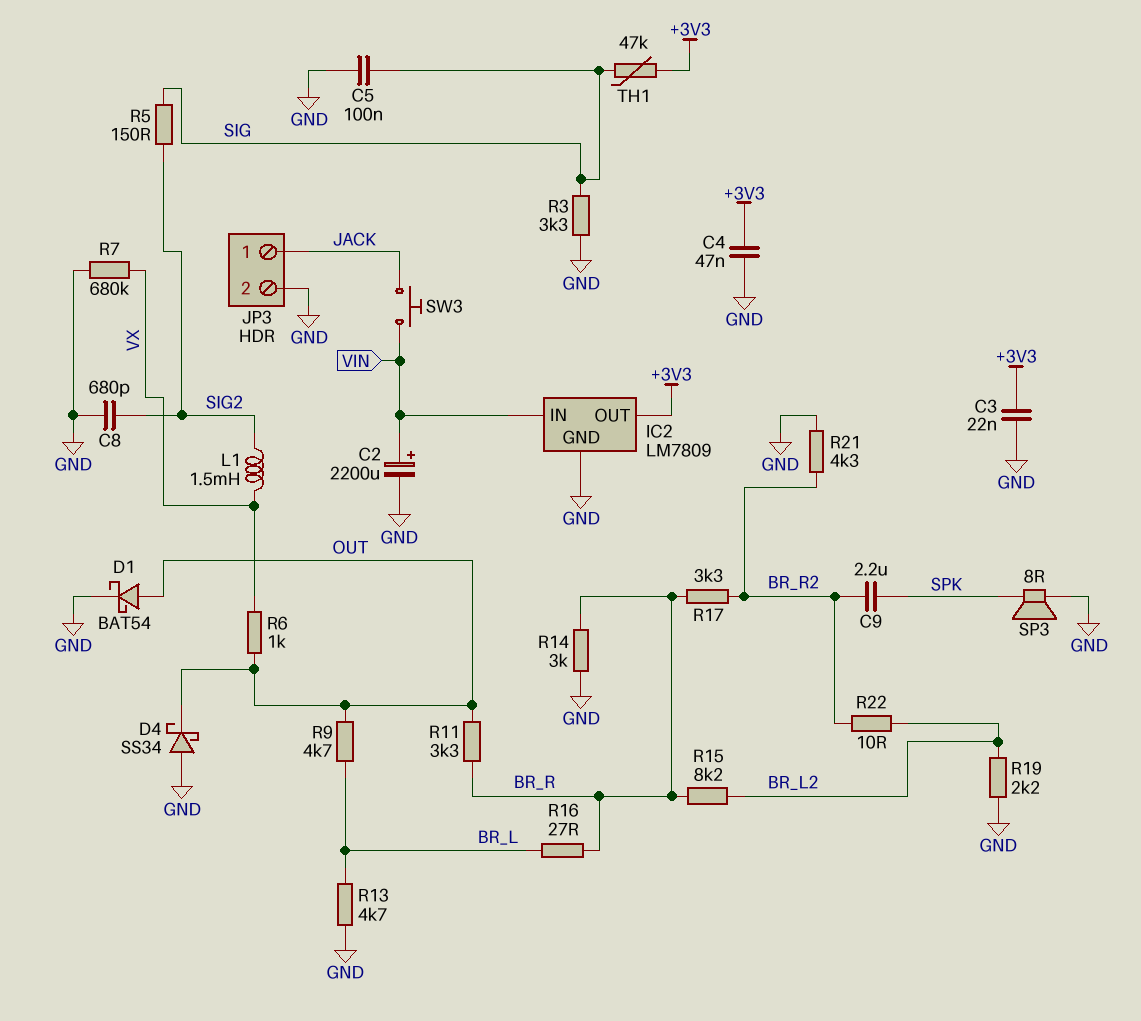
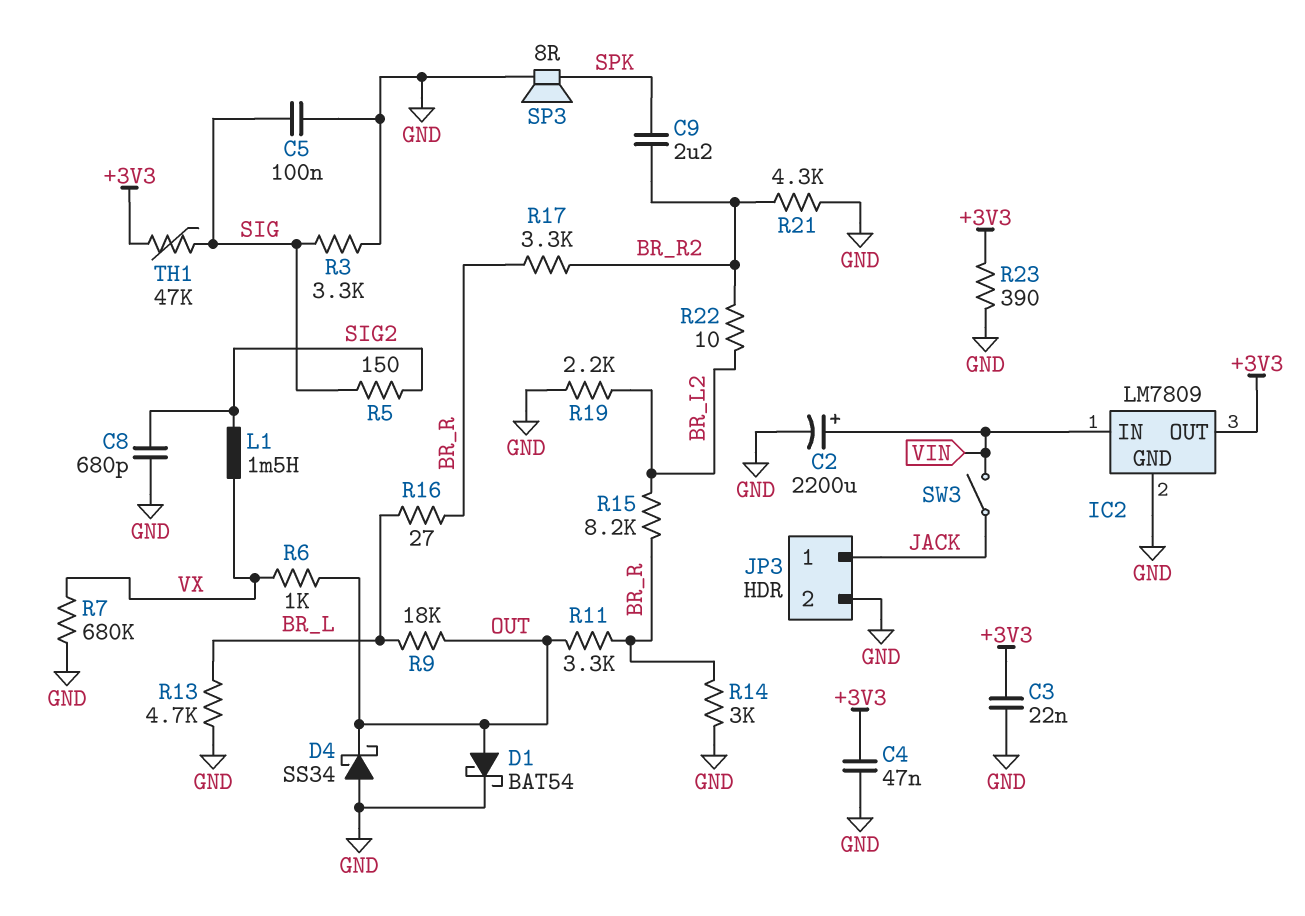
R9: 4.7k (BR_L, OUT) -> 18k (BR_L, OUT)
R23: none -> 390 (+3V3, GND)
SW3: button (JACK, VIN) -> switch (JACK, VIN)

